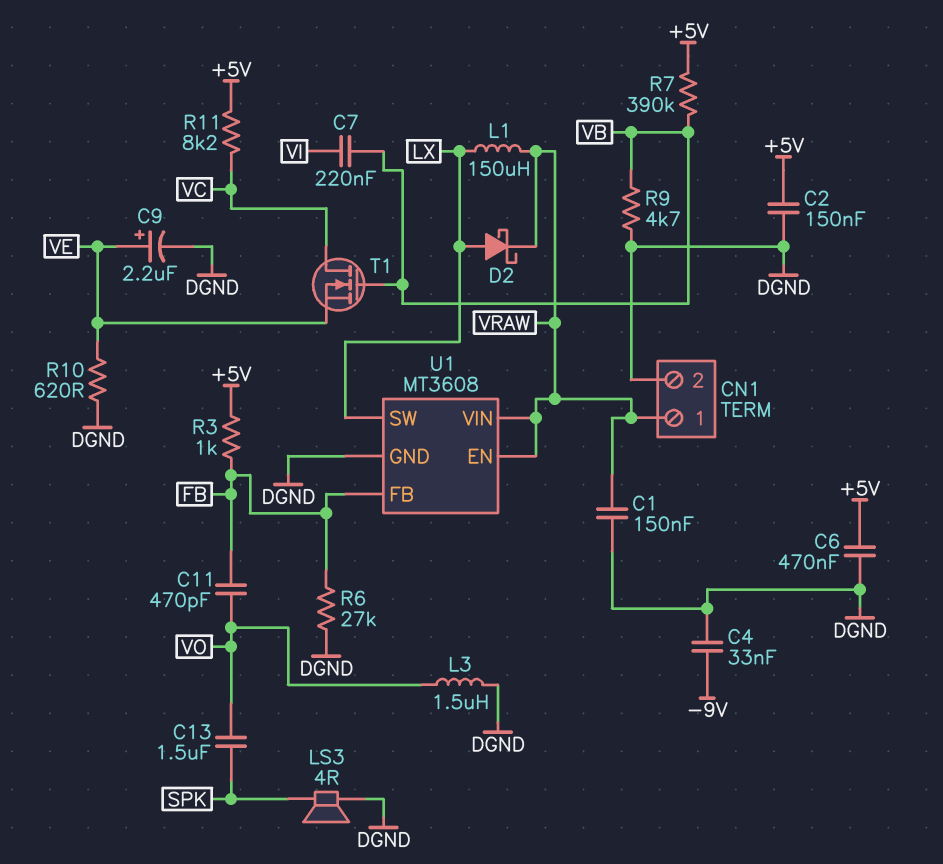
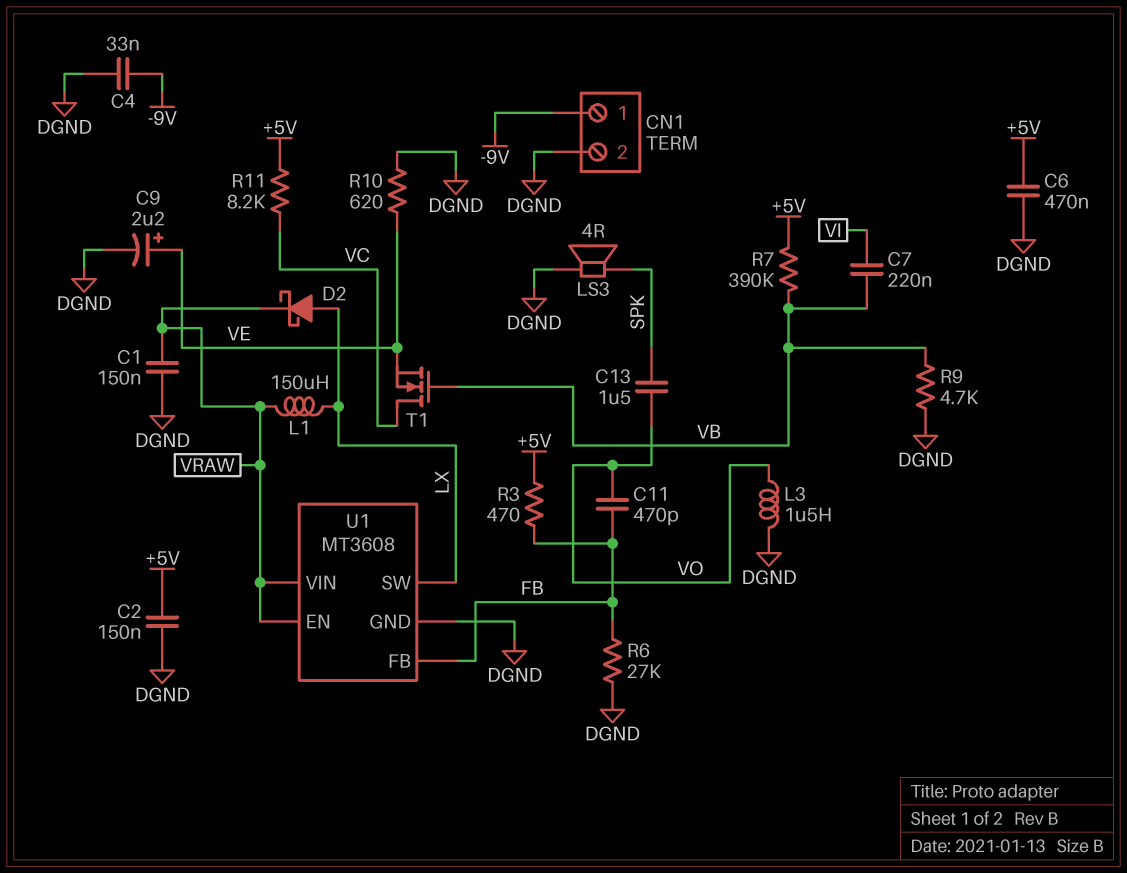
CN1 pin 1: VRAW -> -9V
R3: 1k (+5V, FB) -> 470 (+5V, FB)

